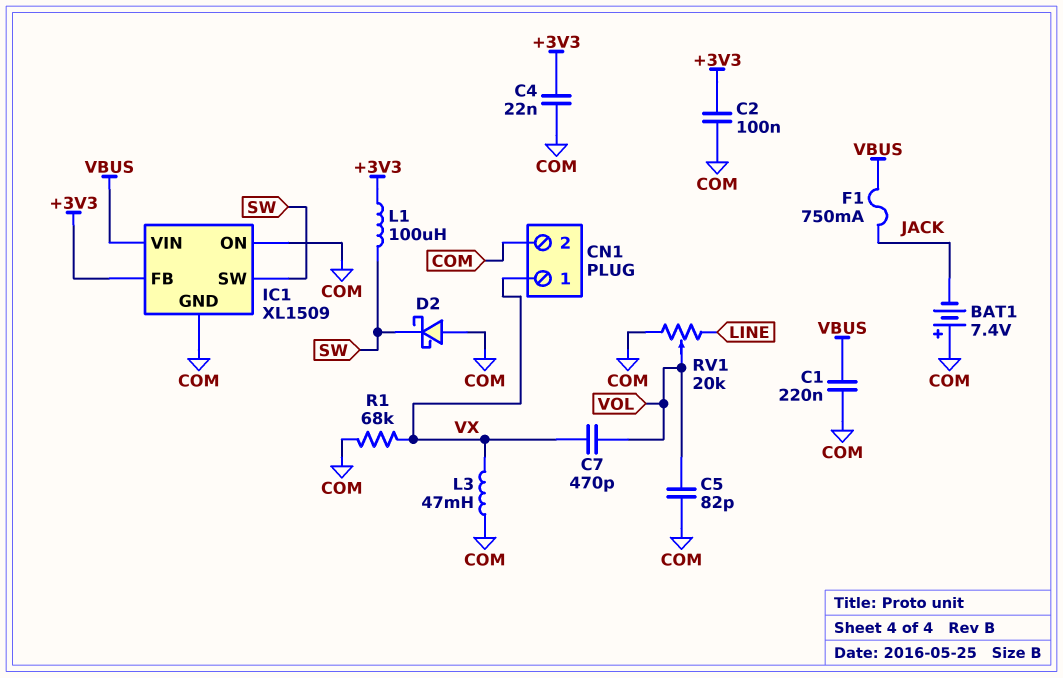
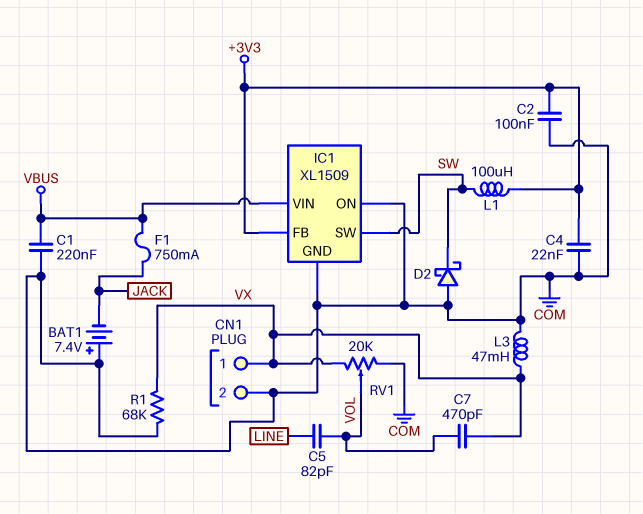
C5: 82pF (COM, VOL) -> 82pF (LINE, VOL)
RV1: 20k (COM, LINE, wiper VOL) -> 20k (COM, VX, wiper VOL)

